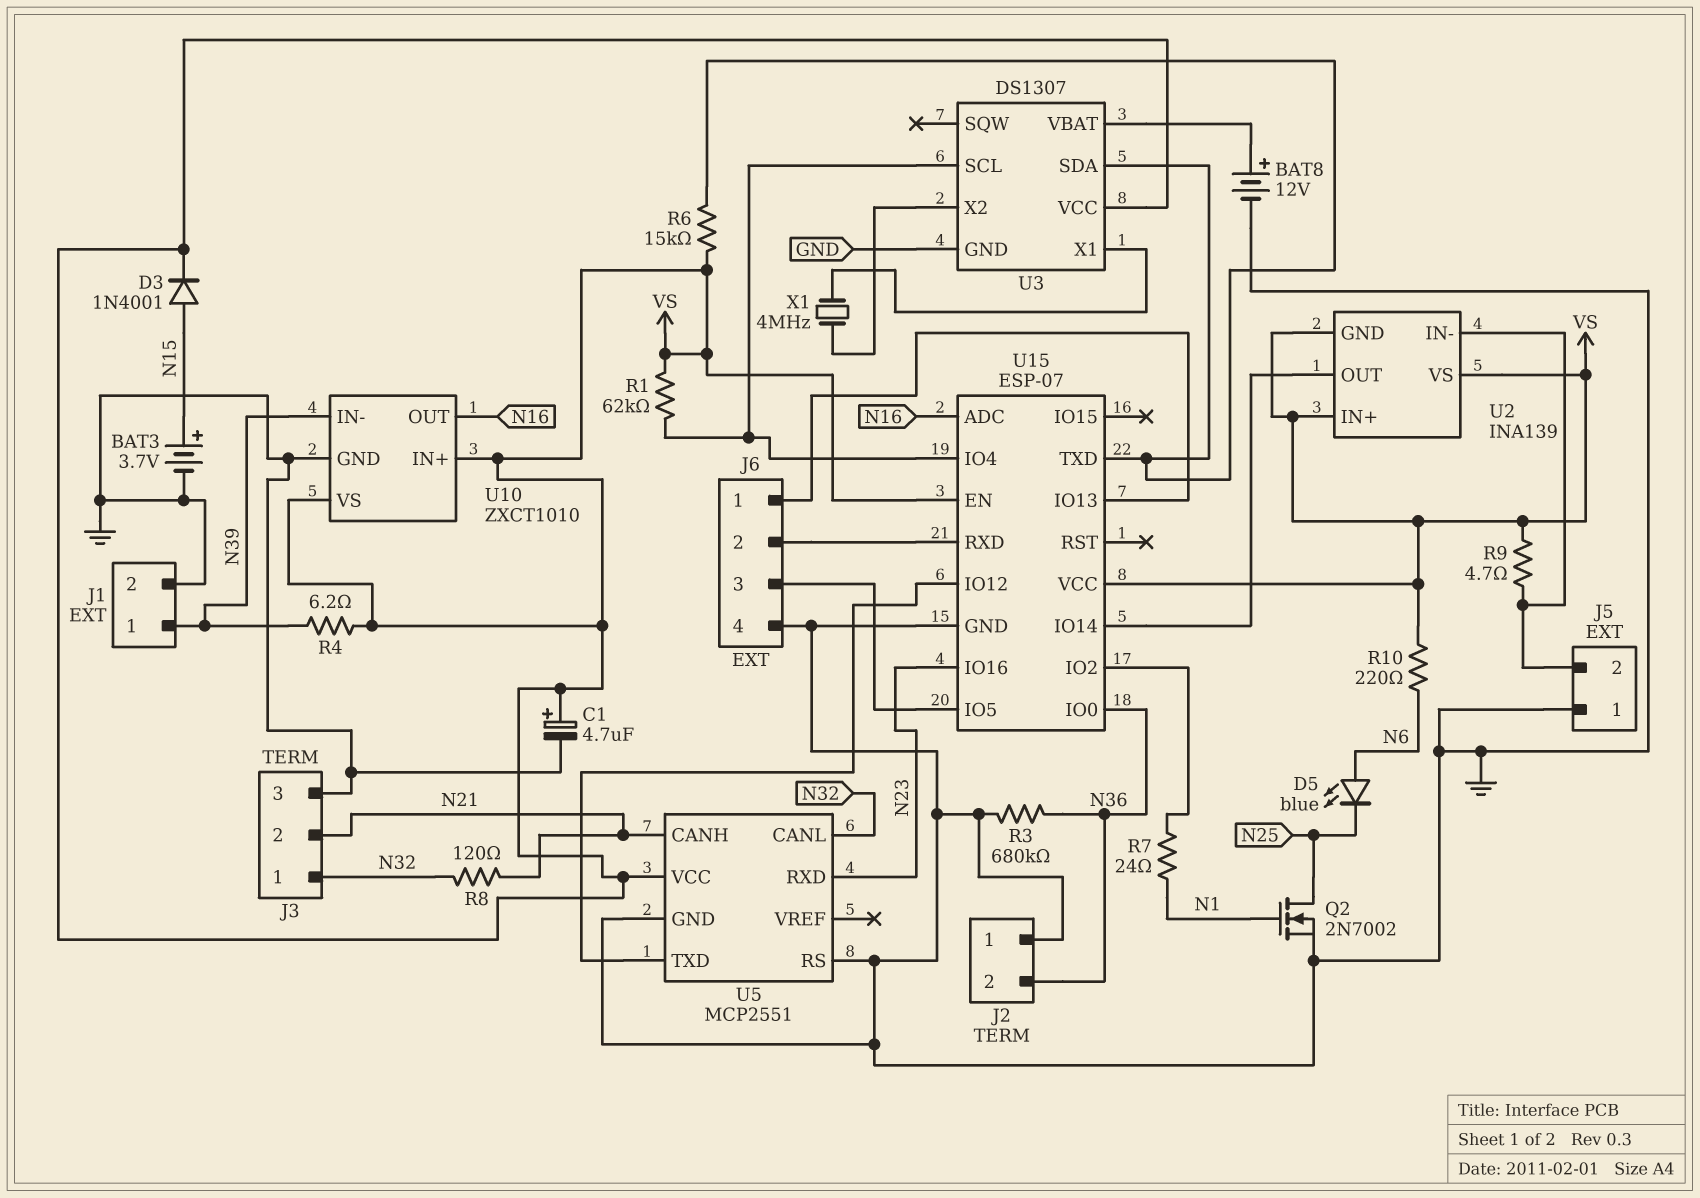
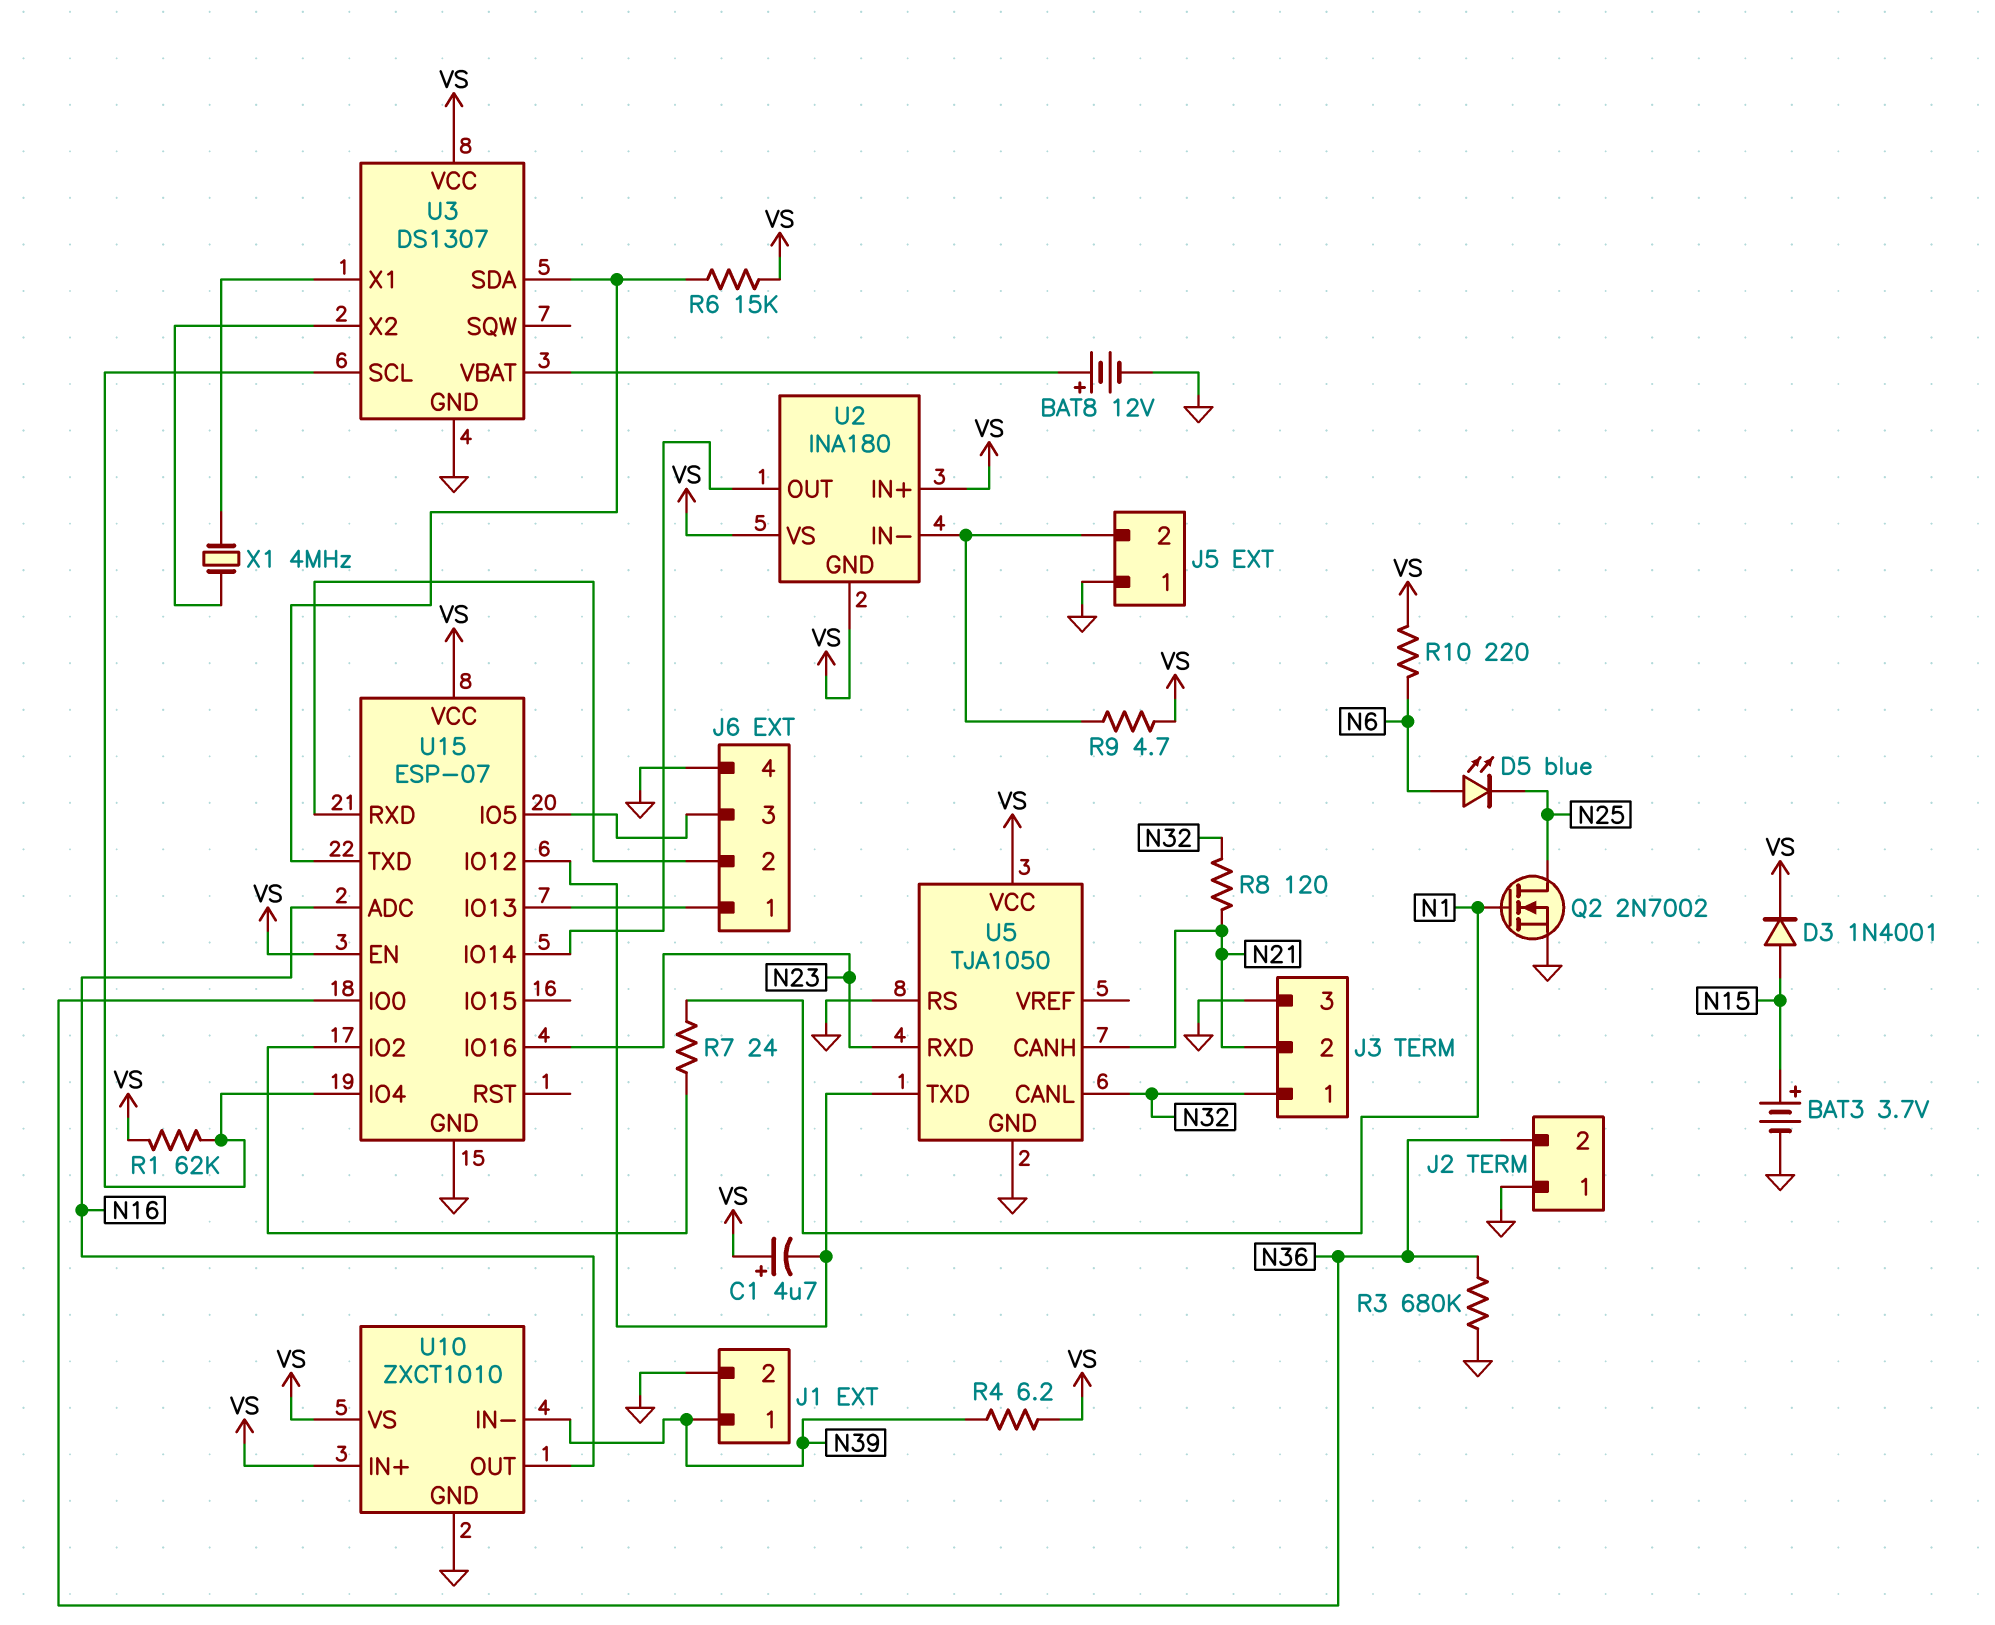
C1: 4.7uF (plus VS, minus GND) -> 4.7uF (plus VS, minus U5/TXD)
U2: INA139 -> INA180
U5: MCP2551 -> TJA1050

